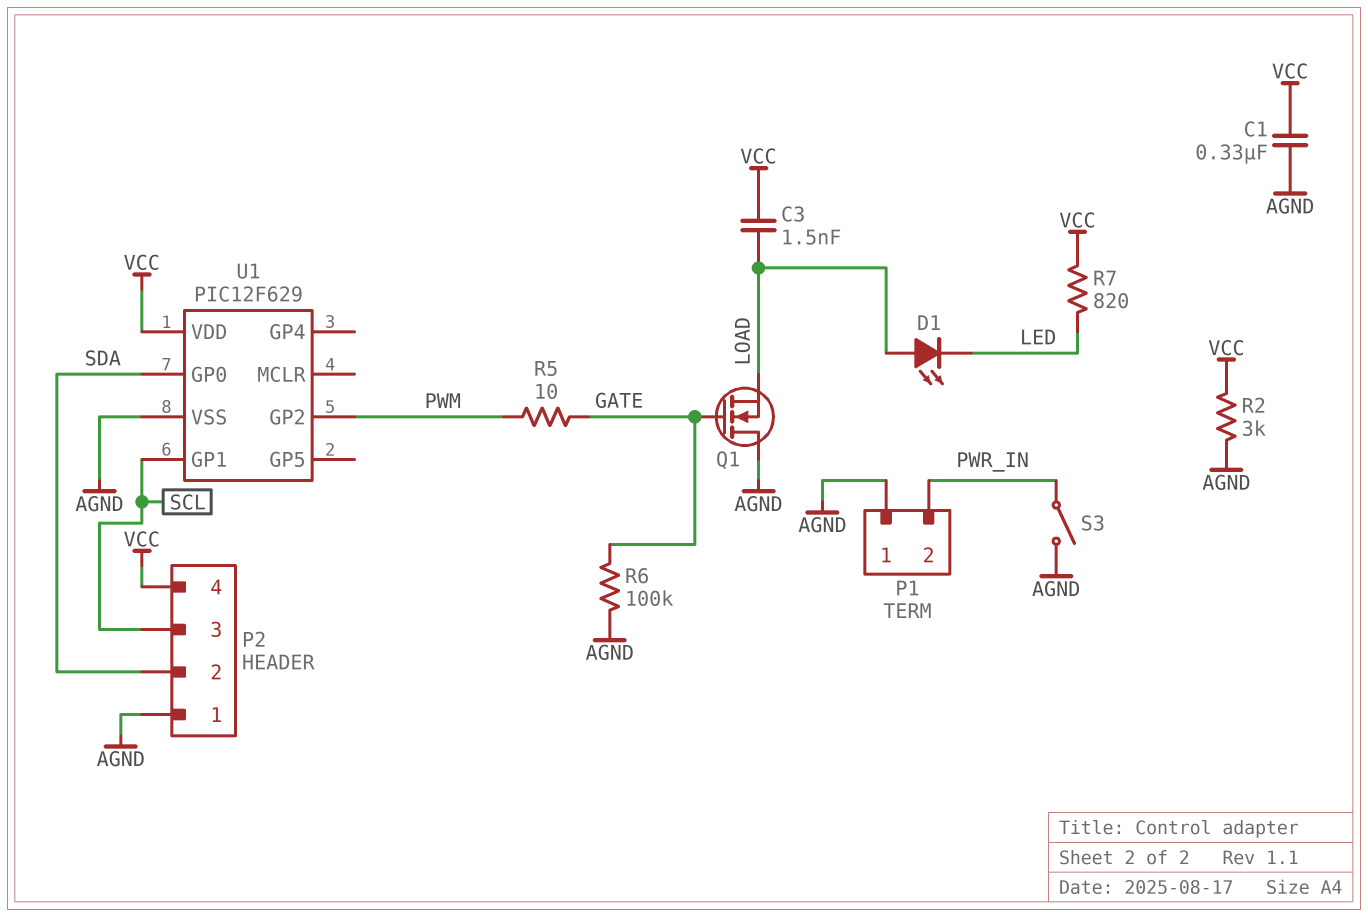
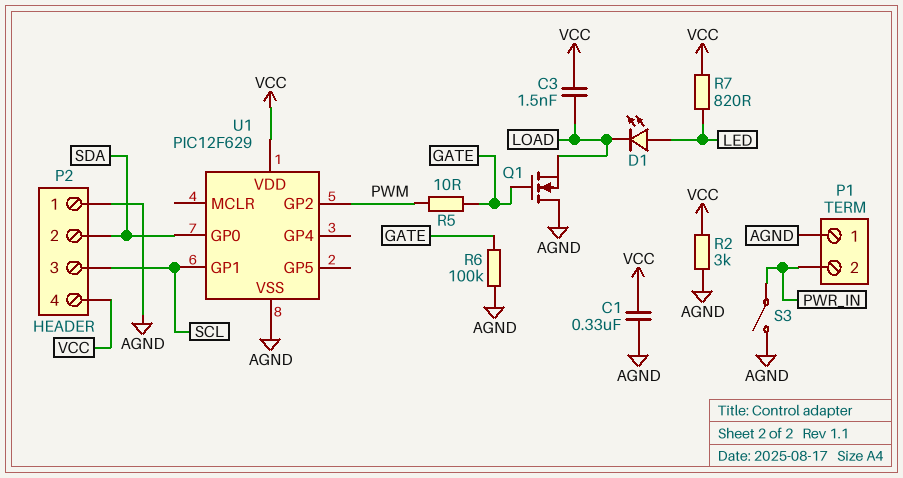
D1: LED (A LOAD, K LED) -> LED (A LED, K LOAD)

